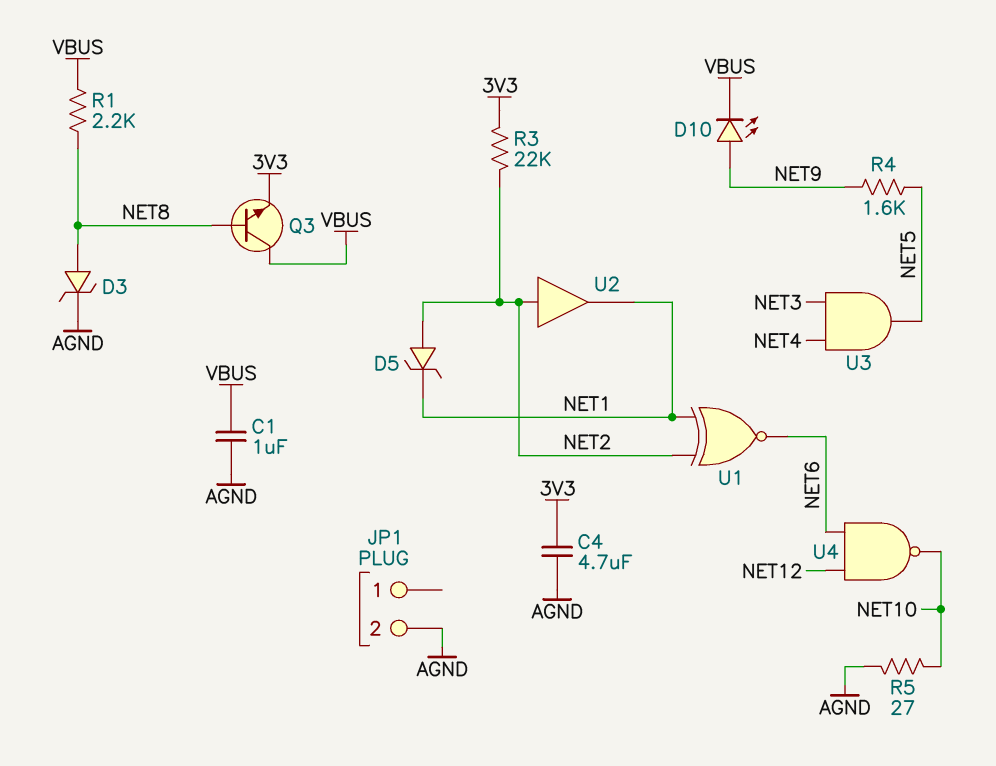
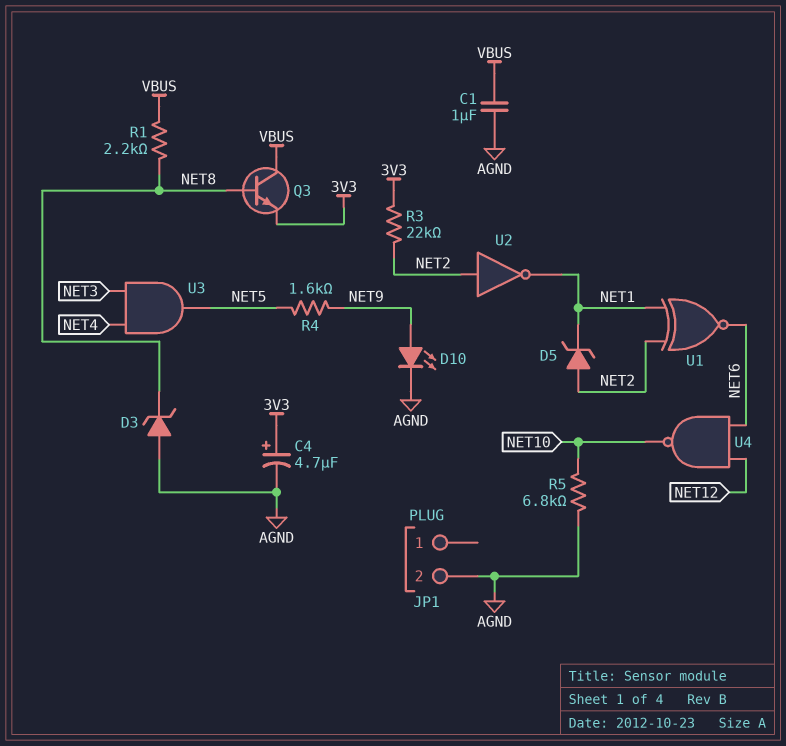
C4: 4.7uF (3V3, AGND) -> 4.7uF (plus 3V3, minus AGND)
D3: zener (A NET8, K AGND) -> zener (A AGND, K NET8)
D10: LED (A NET9, K VBUS) -> LED (A NET9, K AGND)
R5: 27 (AGND, NET10) -> 6.8k (AGND, NET10)
U2: buffer (in NET2, out NET1) -> NOT (in NET2, out NET1)

